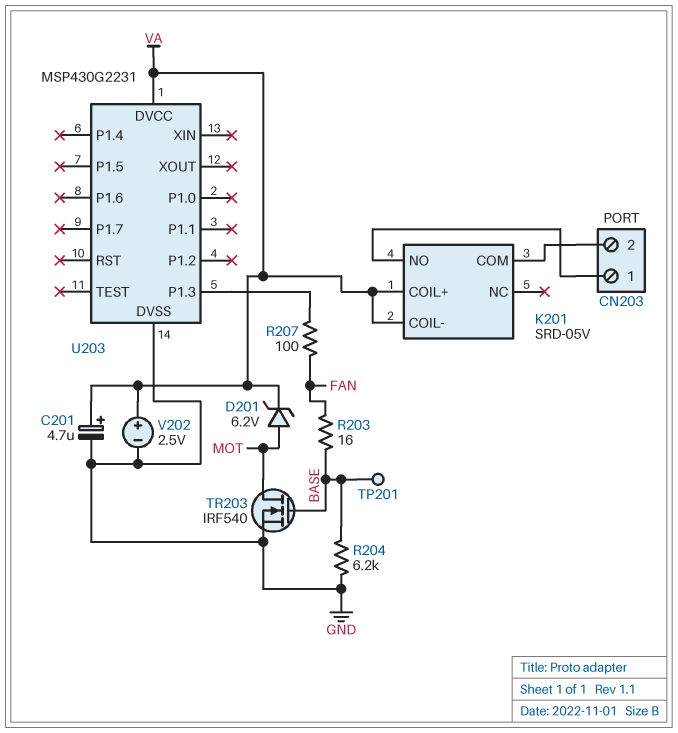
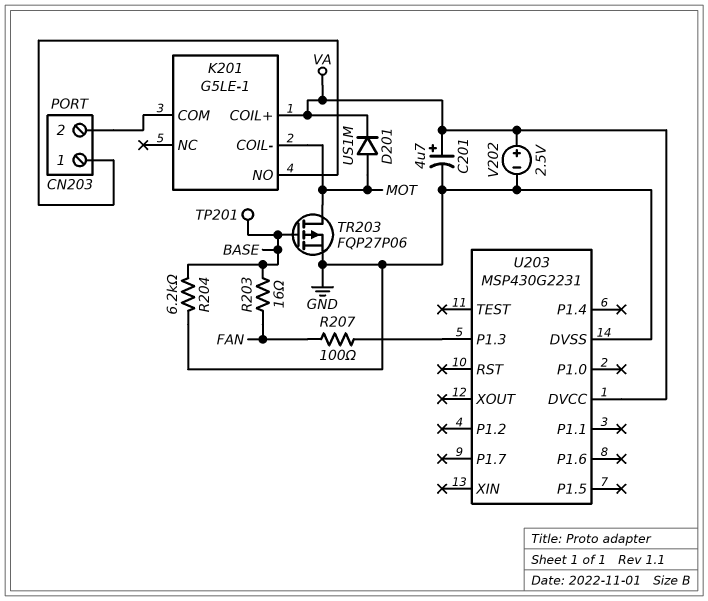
D201: zener 6.2V (A MOT, K VA) -> diode US1M (A MOT, K VA)
K201: SRD-05V -> G5LE-1
K201 pin COIL-: VA -> MOT
TR203: NMOS IRF540 (G BASE, D MOT, S GND) -> PMOS FQP27P06 (G BASE, D MOT, S GND)

